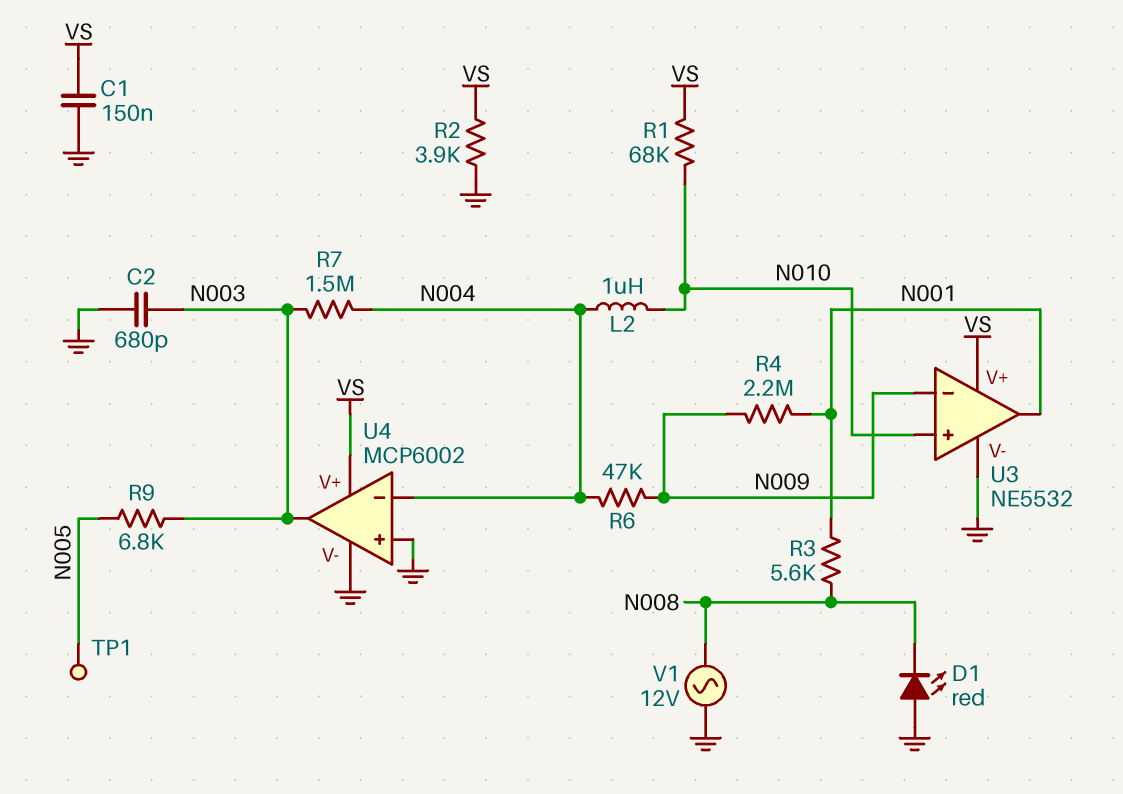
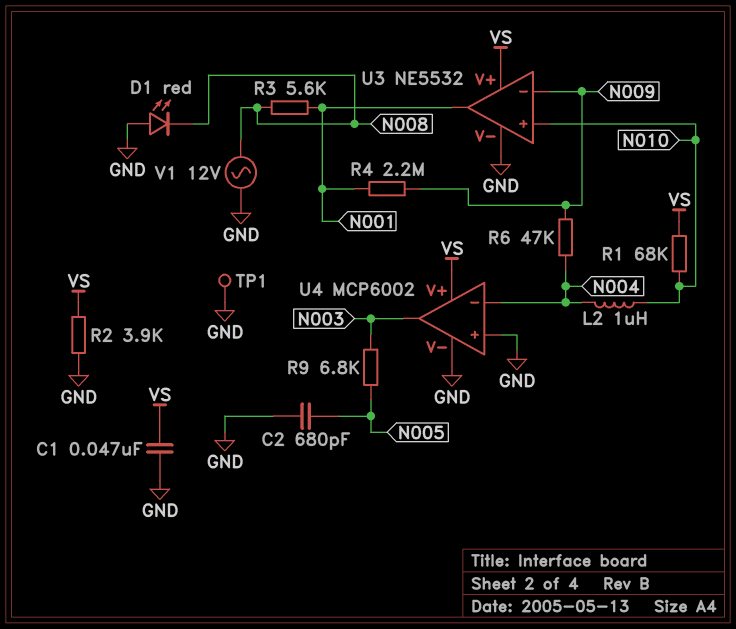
C1: 150nF (GND, VS) -> 47nF (GND, VS)
C2: 680pF (GND, N003) -> 680pF (GND, N005)
R7: 1.5M (N003, N004) -> none
TP1: test point (N005) -> test point (GND)

